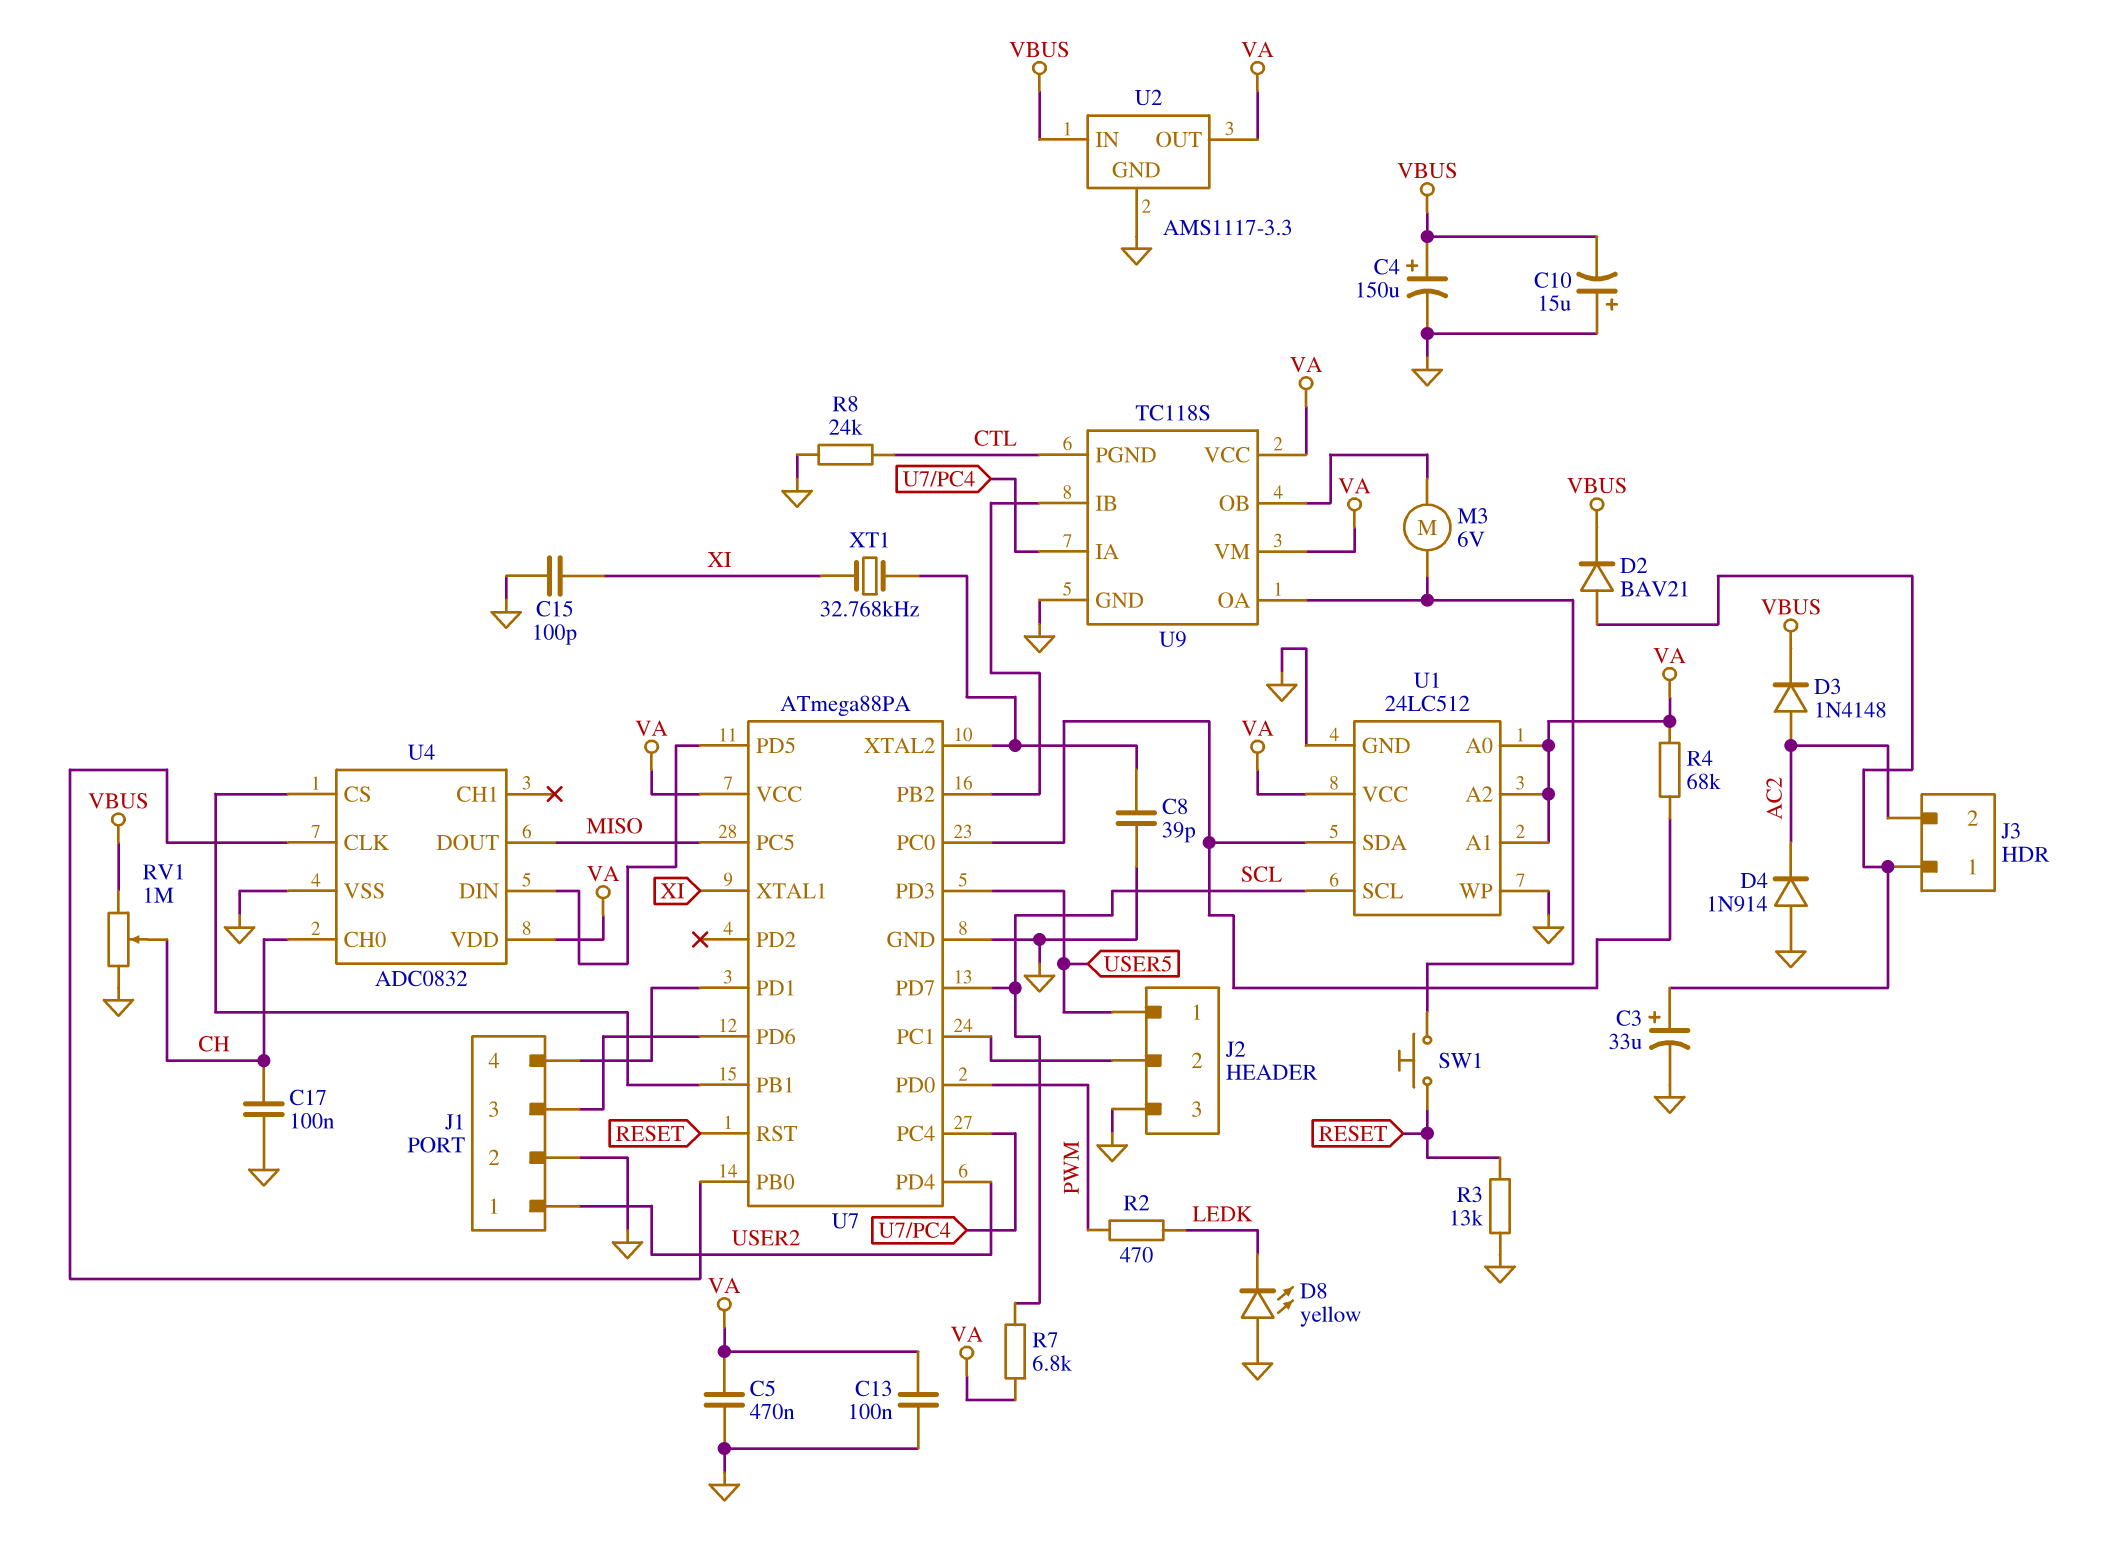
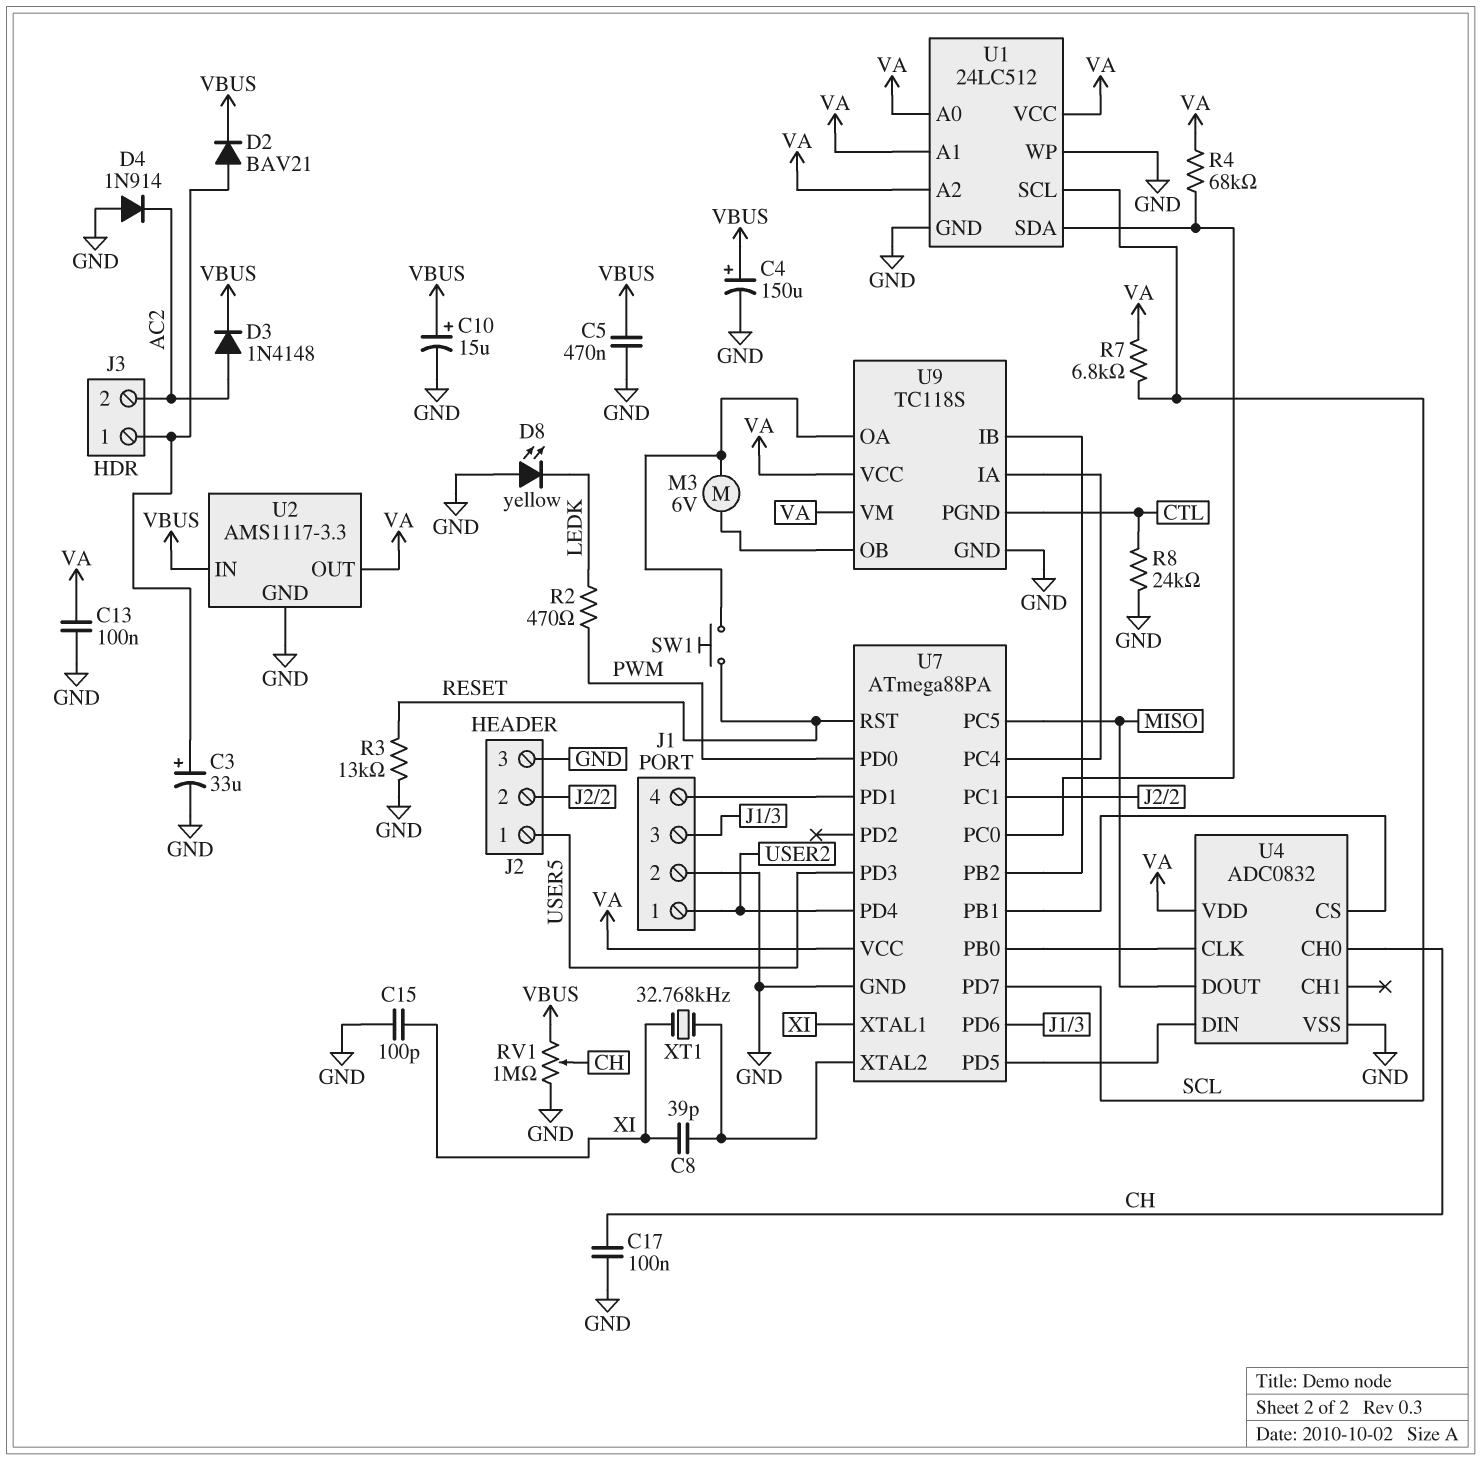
C5: 470nF (GND, VA) -> 470nF (GND, VBUS)
C8: 39pF (GND, U7/XTAL2) -> 39pF (U7/XTAL2, XI)
C10: 15uF (plus GND, minus VBUS) -> 15uF (plus VBUS, minus GND)

